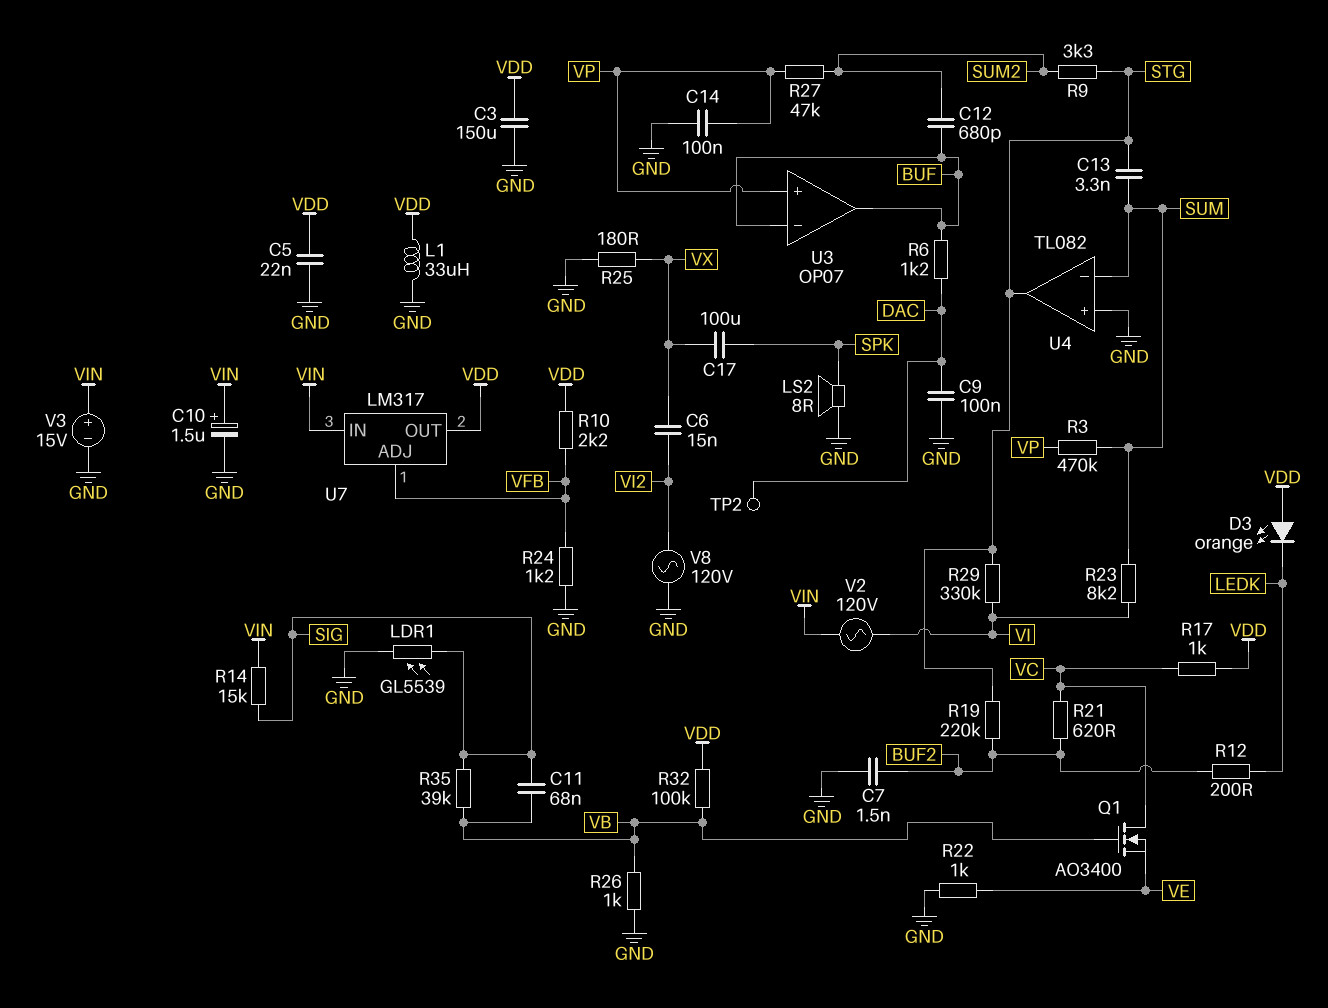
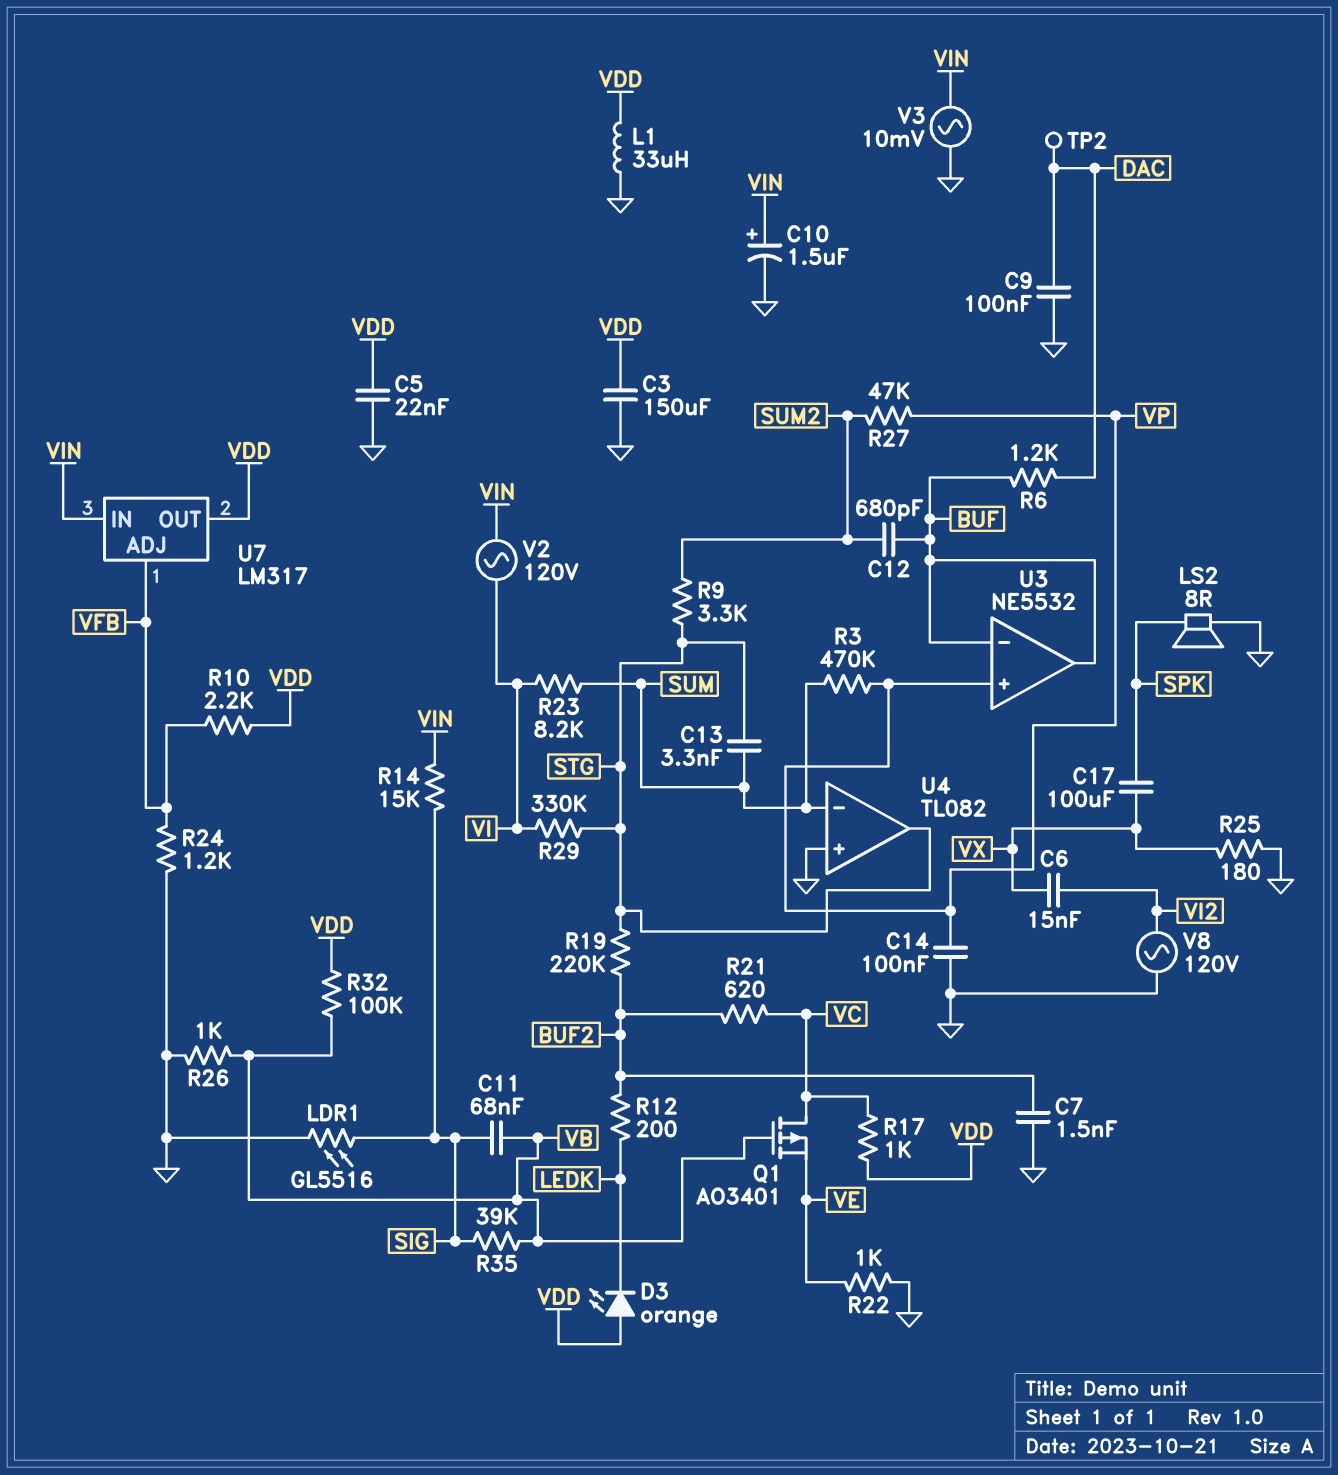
LDR1: GL5539 (GND, SIG) -> GL5516 (GND, SIG)
Q1: NMOS AO3400 (G VB, D VC, S VE) -> PMOS AO3401 (G VB, D VC, S VE)
U3: OP07 -> NE5532
V3: 15V (plus VIN, minus GND) -> AC 10mV (GND, VIN)

